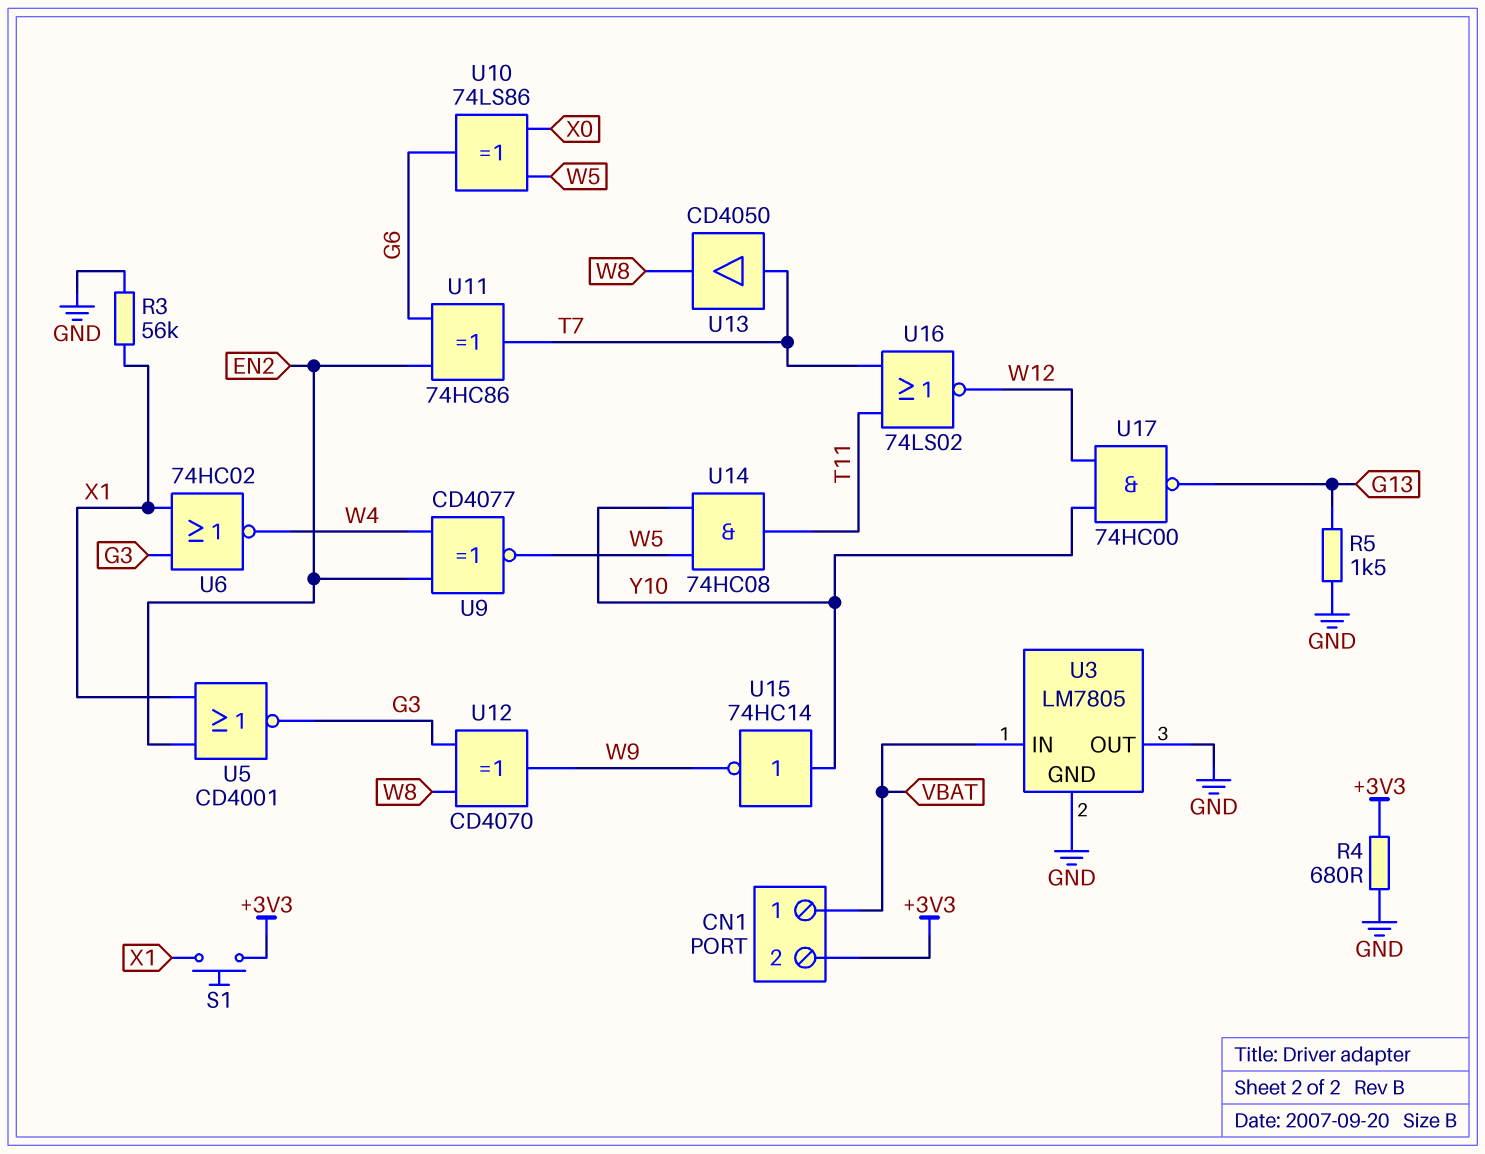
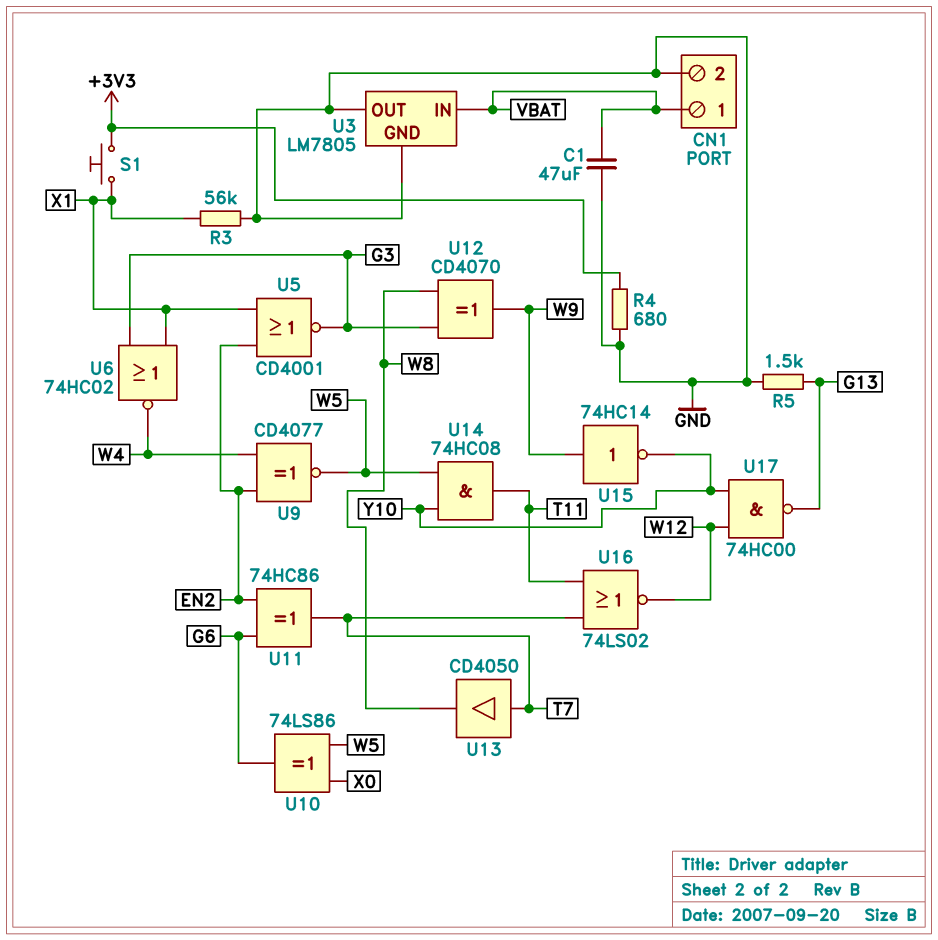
C1: none -> 47uF (GND, VBAT)
CN1 pin 2: +3V3 -> GND
U15: NOT 74HC14 (in Y10, out W9) -> NOT 74HC14 (in W9, out Y10)

